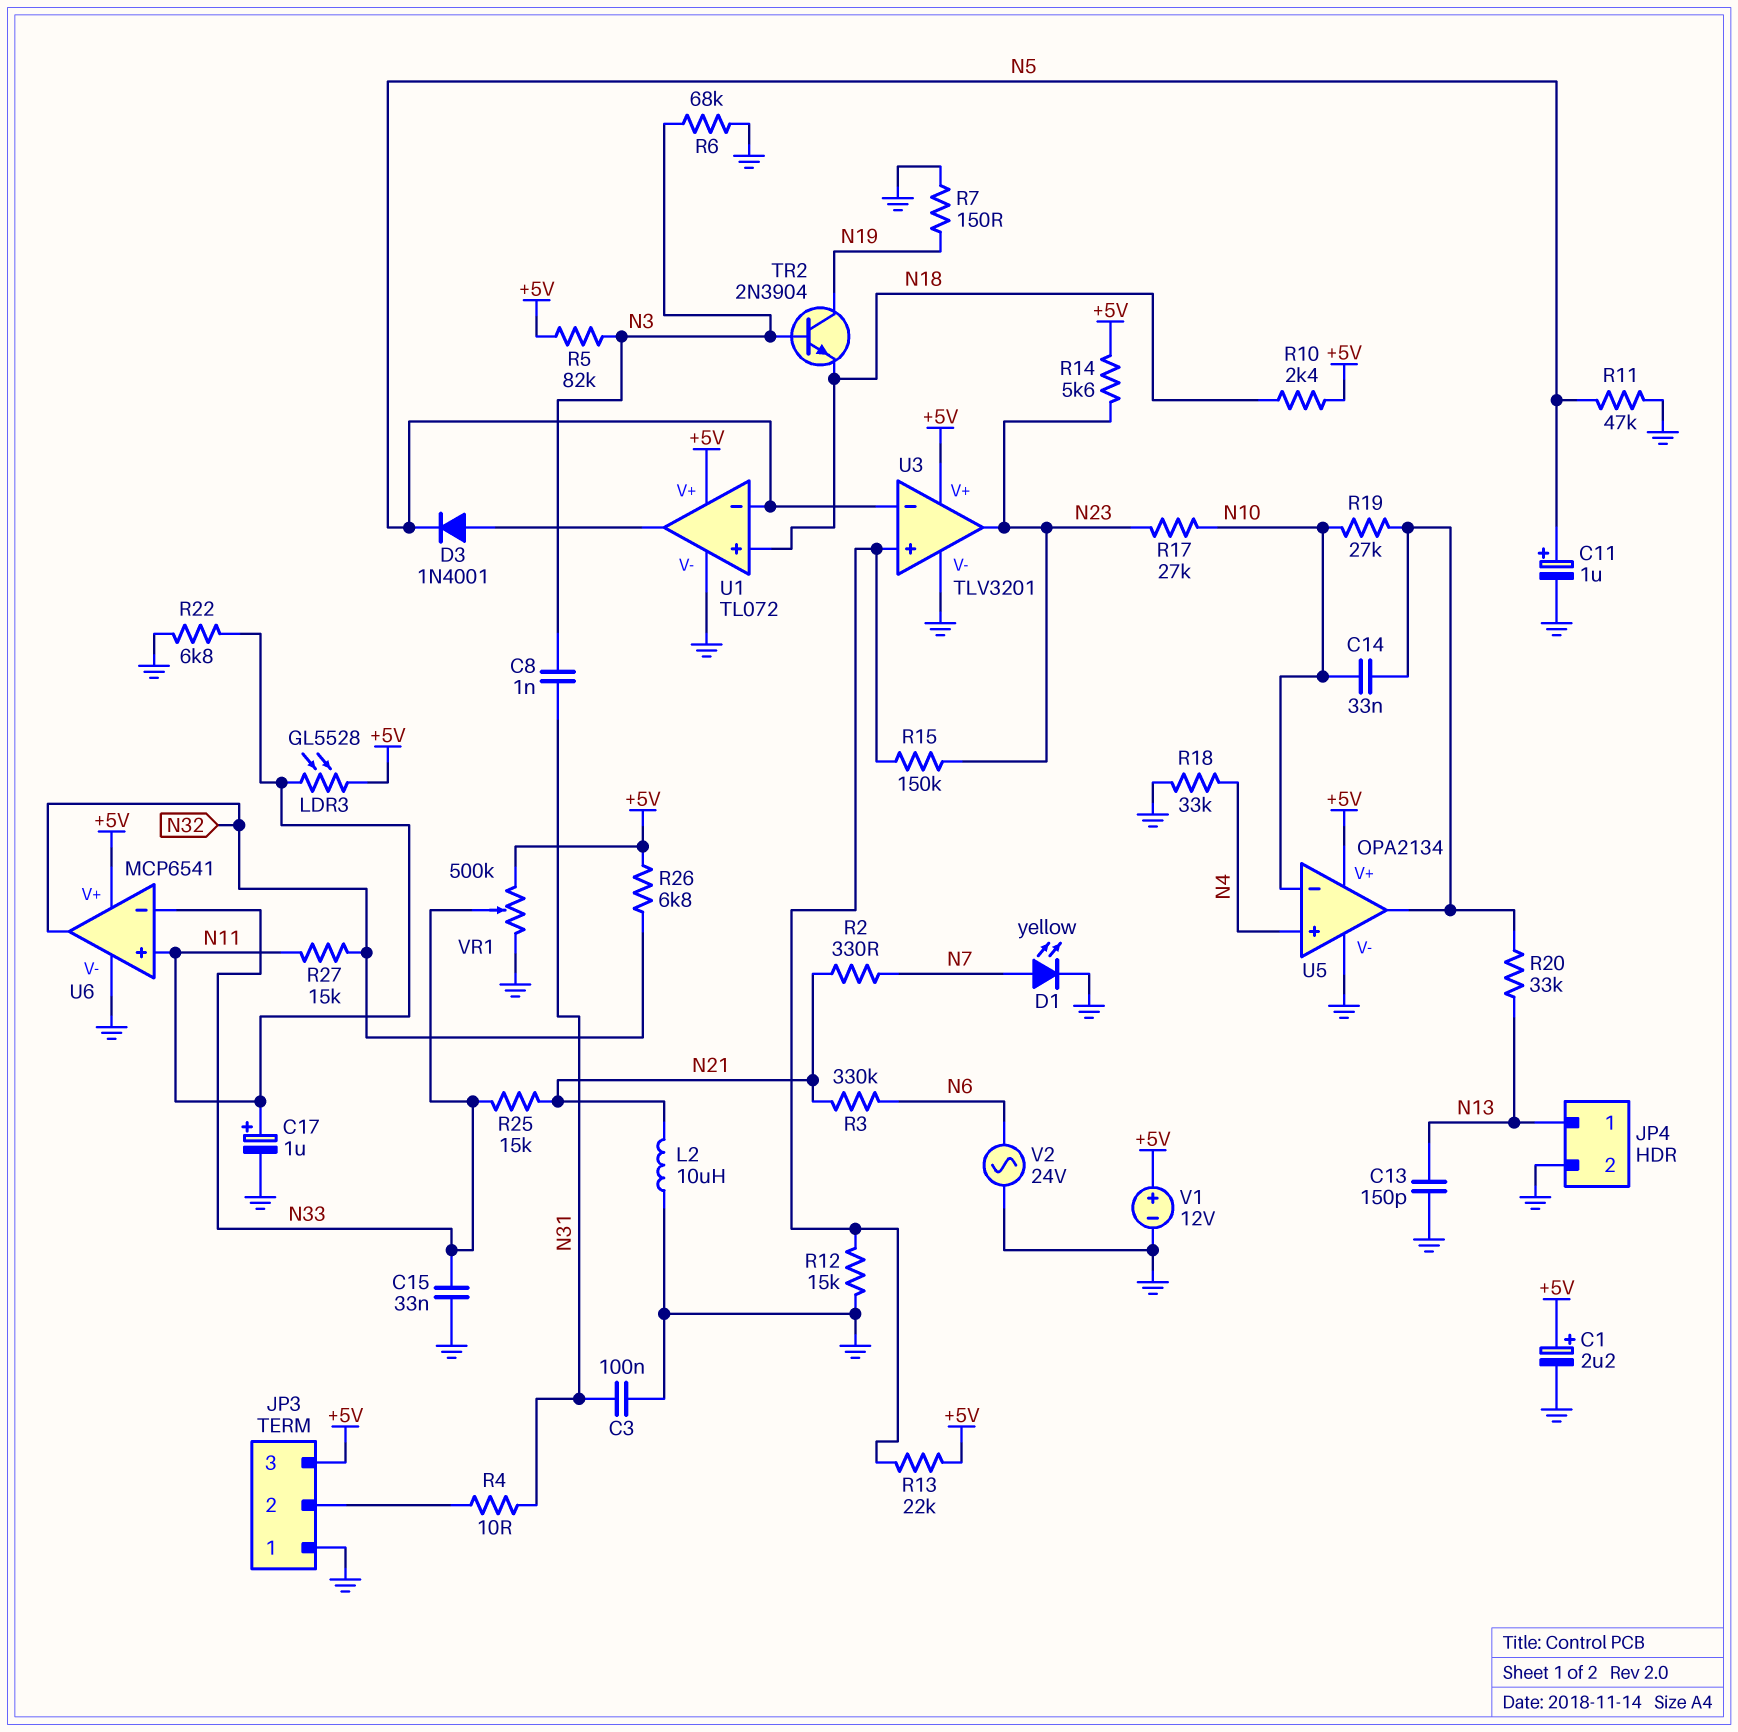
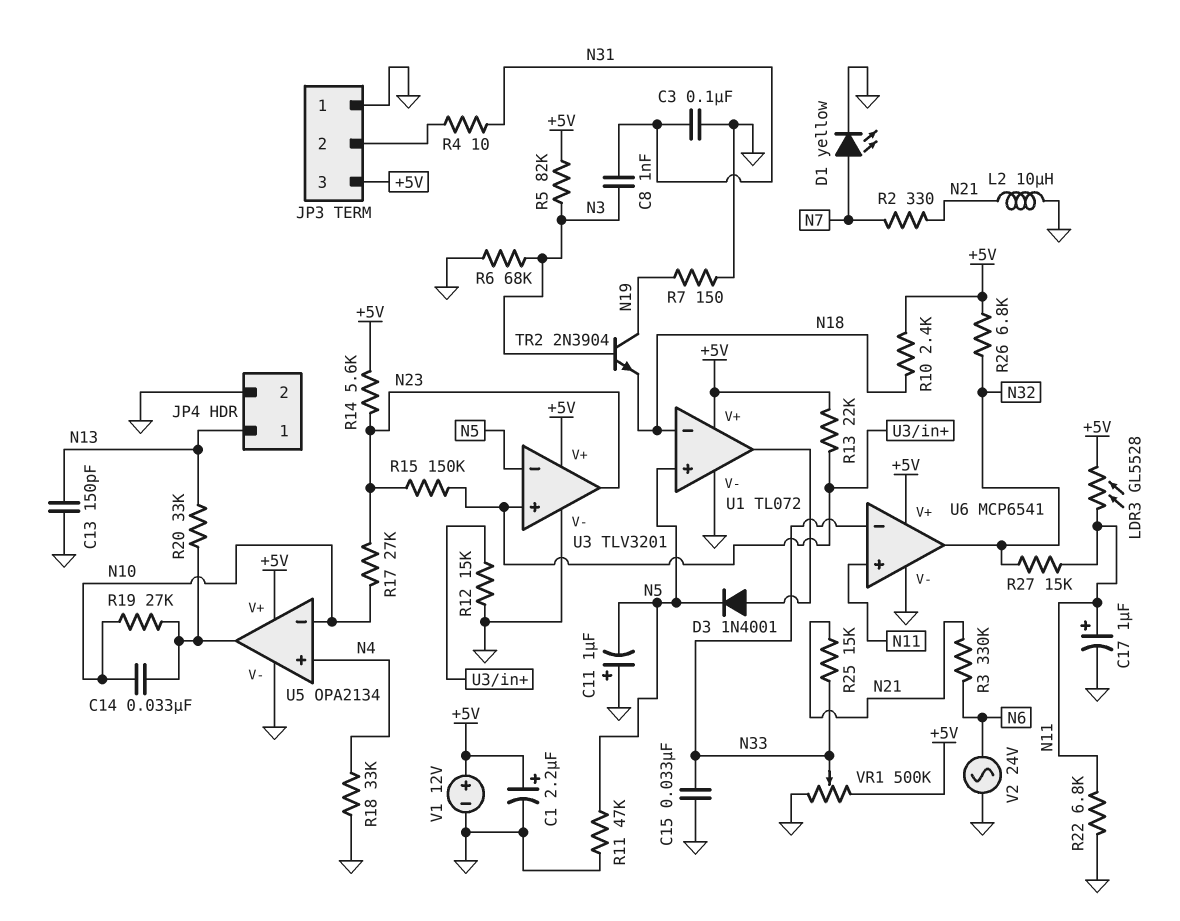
C11: 1uF (plus N5, minus GND) -> 1uF (plus GND, minus N5)
U1 pin in+: N18 -> N5
U1 pin in-: N5 -> N18

